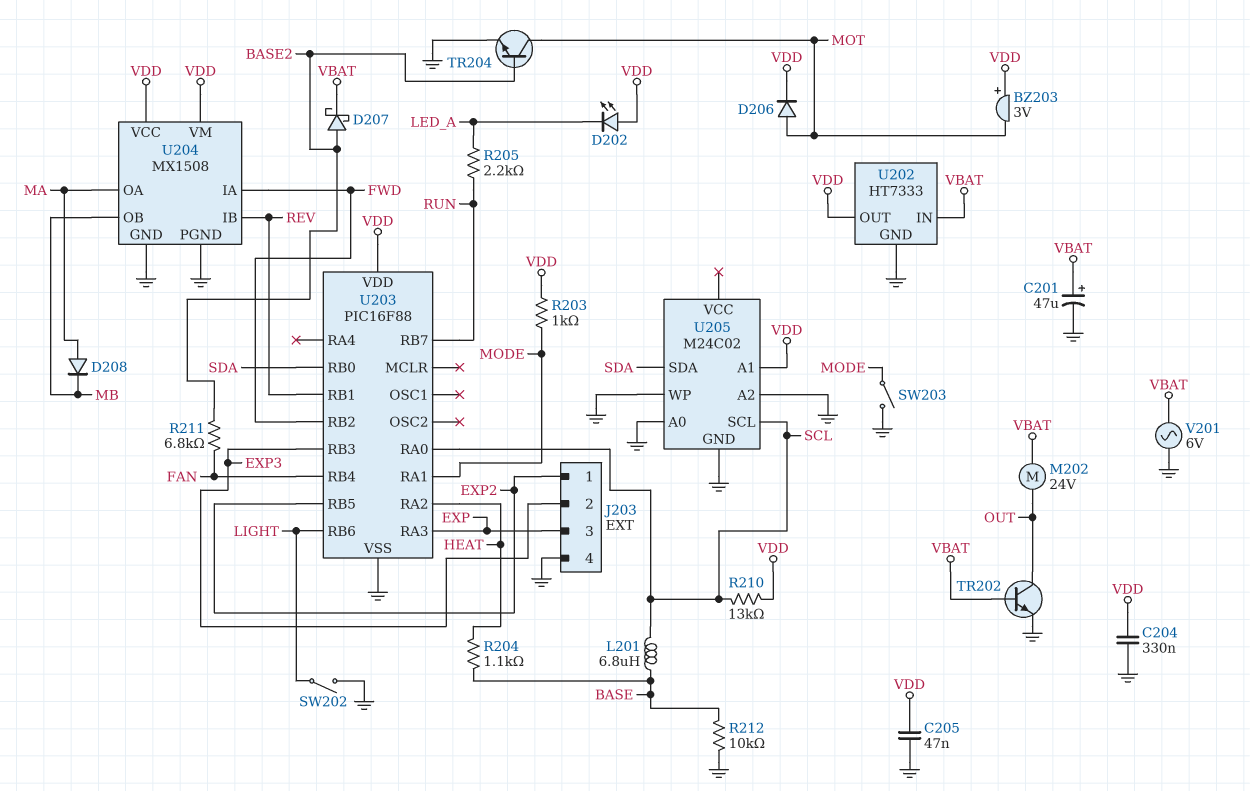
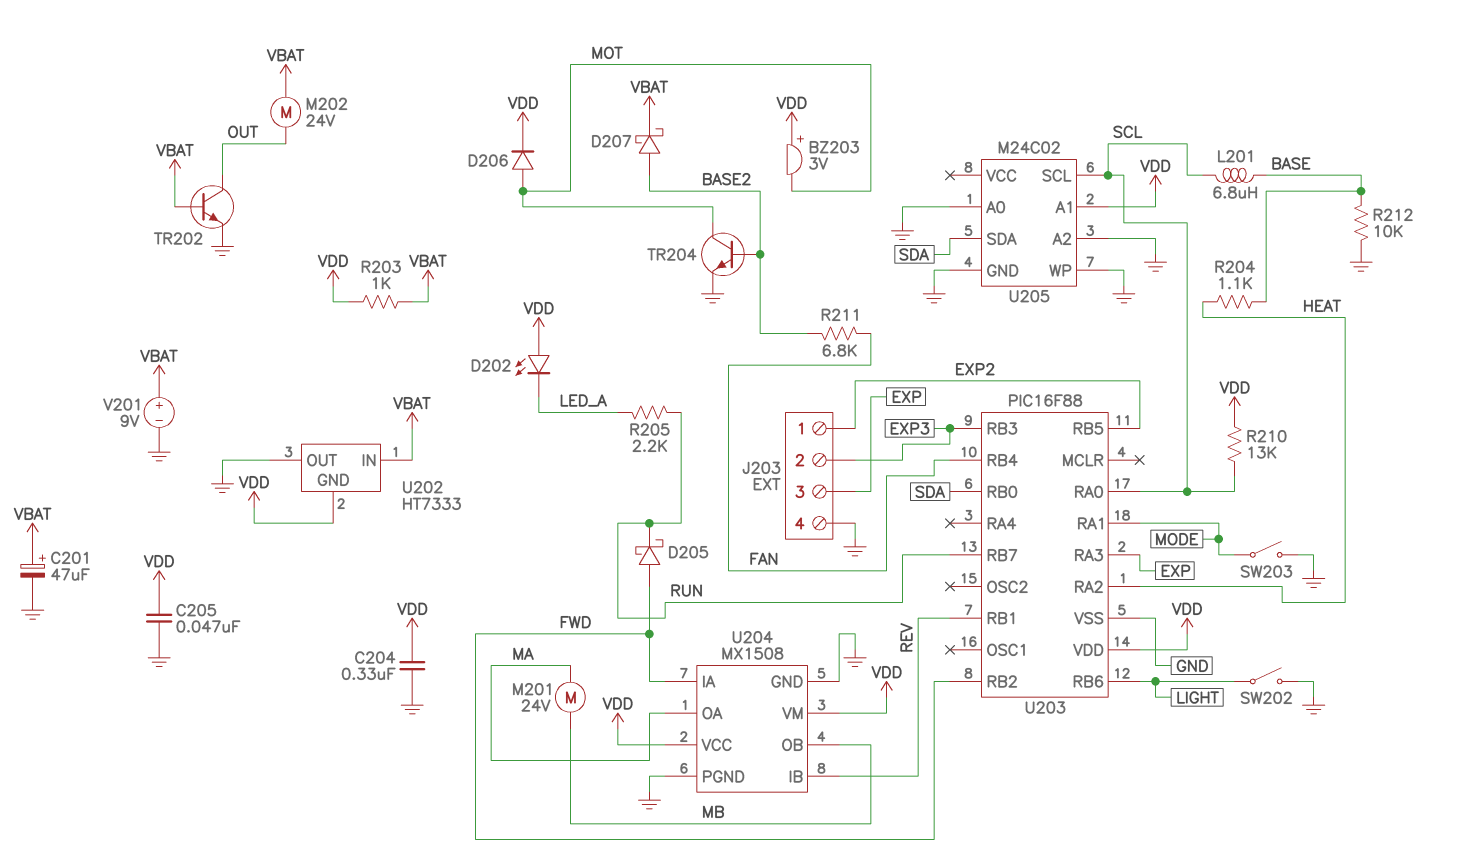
D205: none -> schottky (A FWD, K RUN)
D208: diode (A MA, K MB) -> none
M201: none -> motor 24V (MA, MB)
R203: 1k (MODE, VDD) -> 1k (VBAT, VDD)
U202 pin GND: GND -> VDD
U202 pin OUT: VDD -> GND
V201: AC 6V (GND, VBAT) -> 9V (plus VBAT, minus GND)

